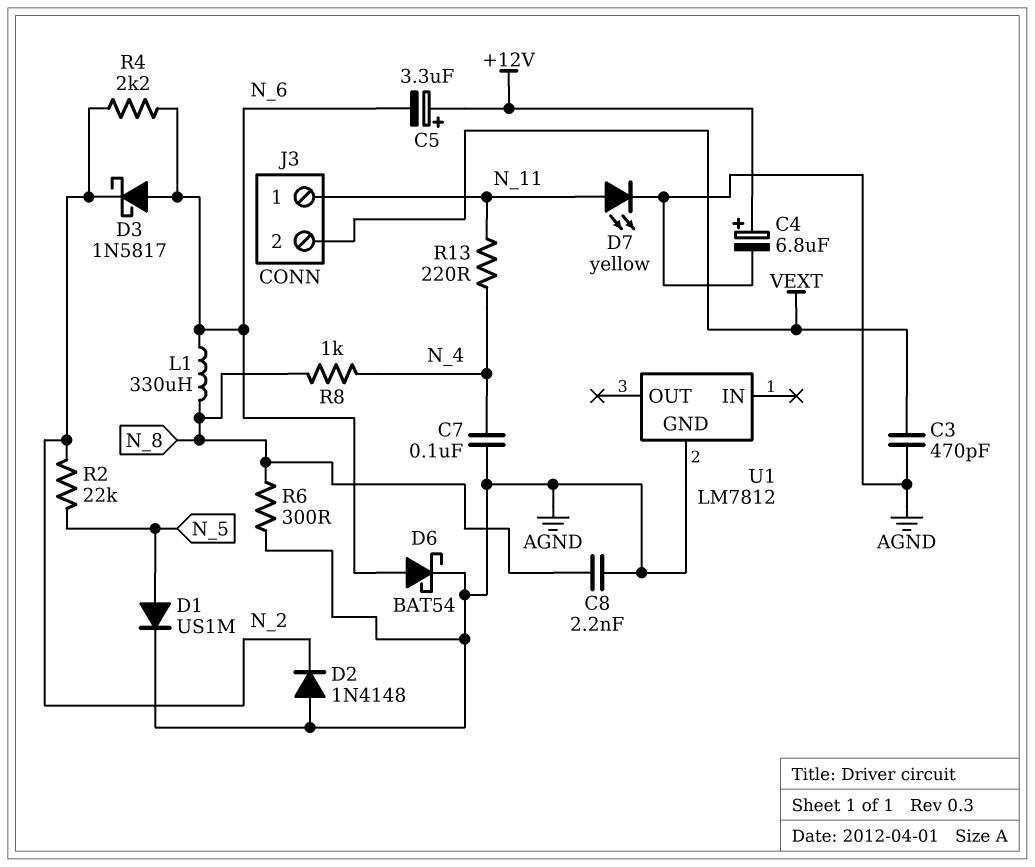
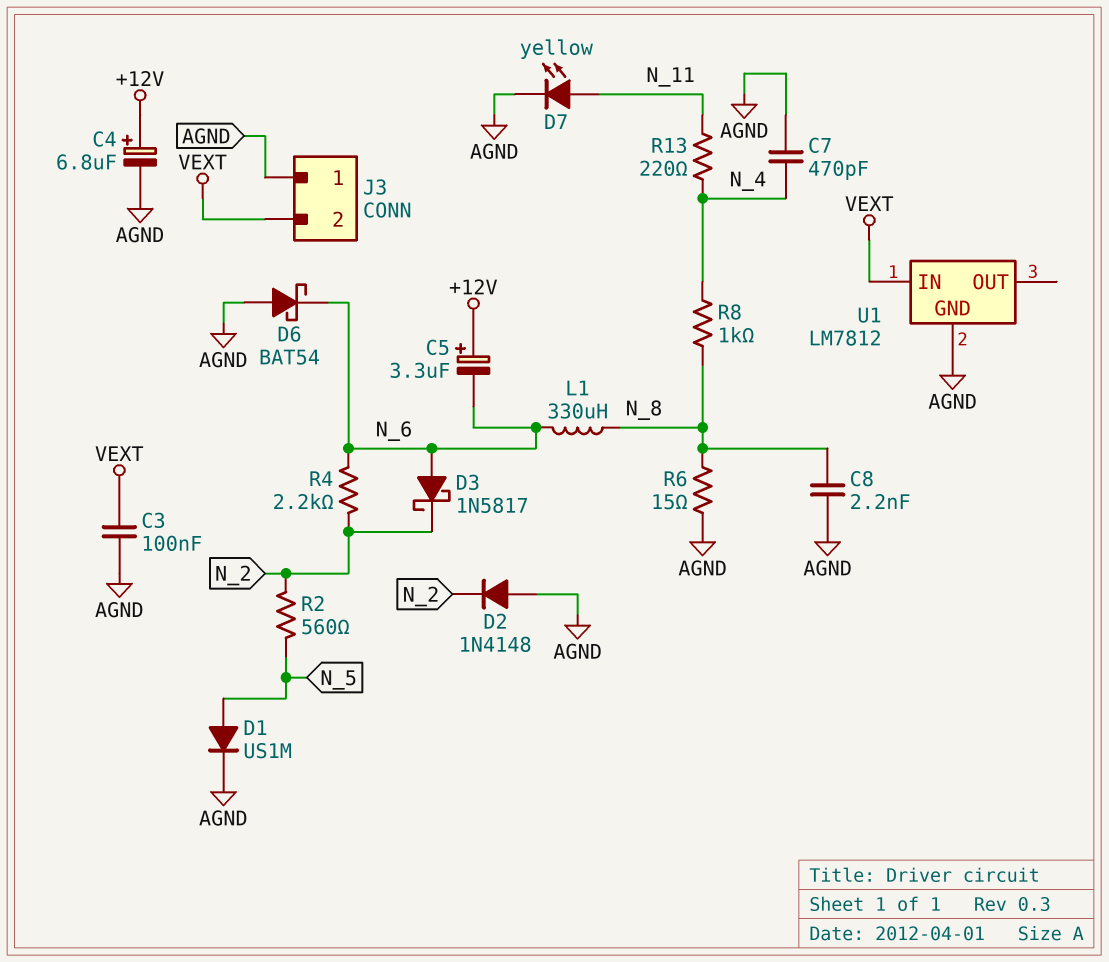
C3: 470pF (AGND, VEXT) -> 100nF (AGND, VEXT)
C7: 100nF (AGND, N_4) -> 470pF (AGND, N_4)
D6: schottky BAT54 (A N_6, K AGND) -> schottky BAT54 (A AGND, K N_6)
J3 pin 1: N_11 -> AGND
R2: 22k (N_2, N_5) -> 560 (N_2, N_5)
R6: 300 (AGND, N_8) -> 15 (AGND, N_8)
U1 pin IN: none -> VEXT

